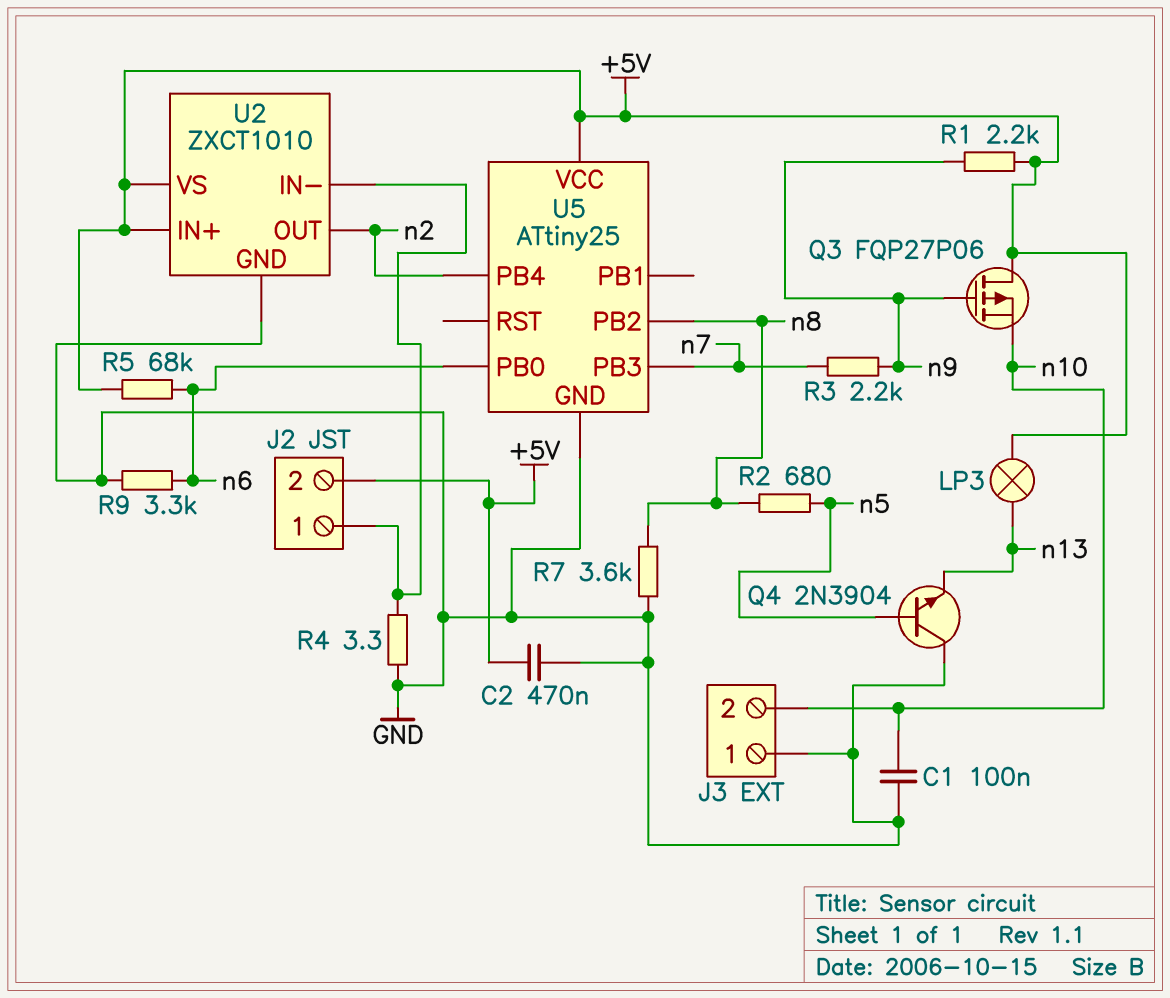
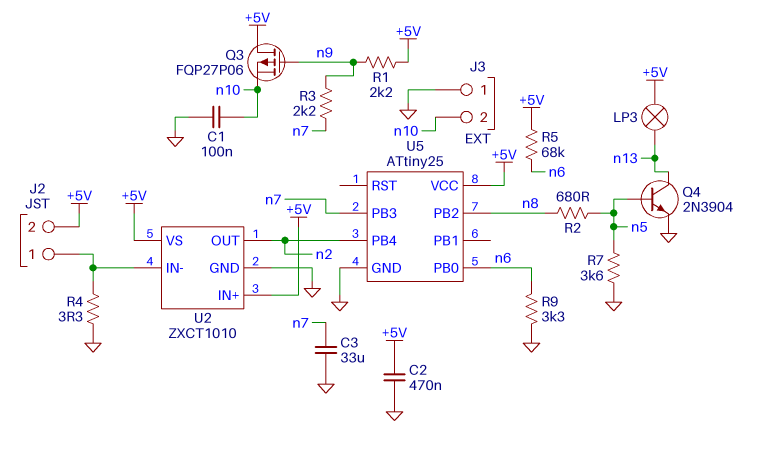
C3: none -> 33uF (GND, n7)
Q4: NPN 2N3904 (B n5, C GND, E n13) -> NPN 2N3904 (B n5, C n13, E GND)
R7: 3.6k (GND, n8) -> 3.6k (GND, n5)

